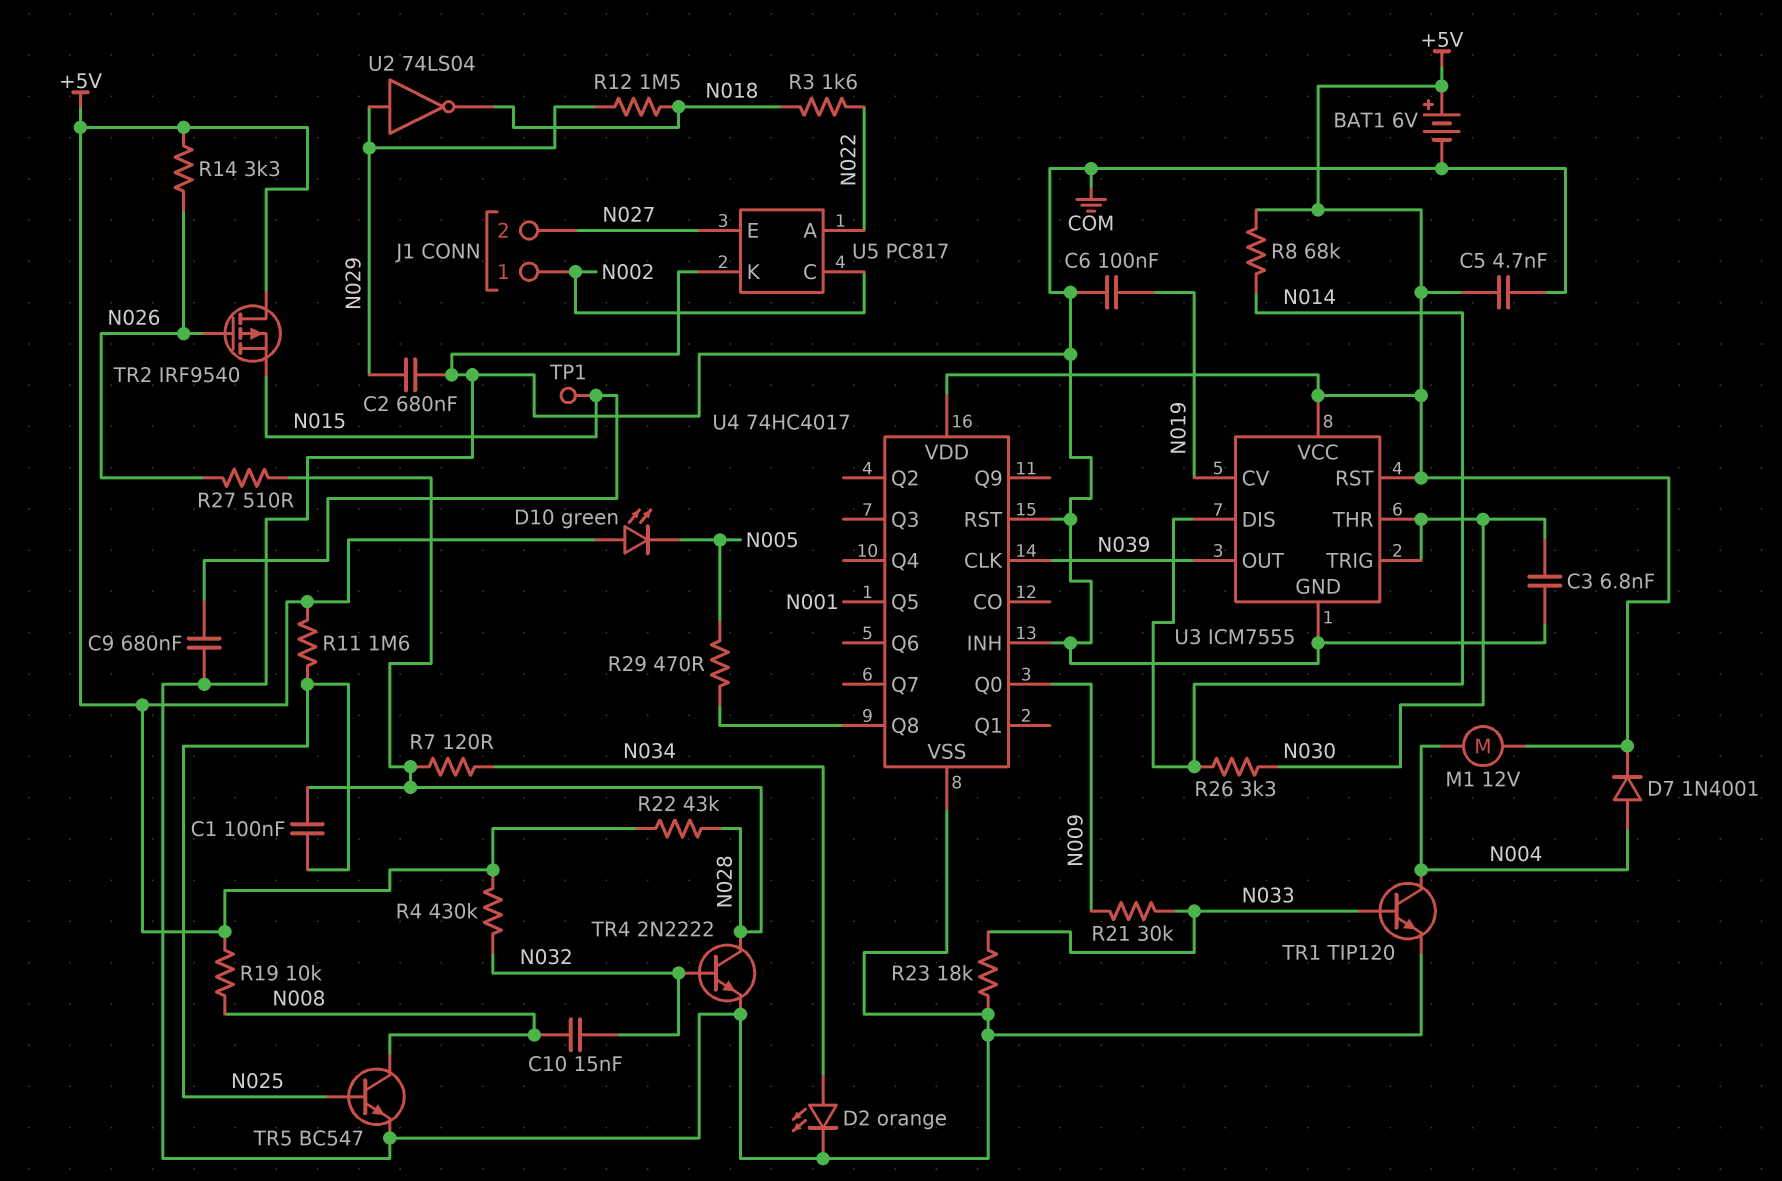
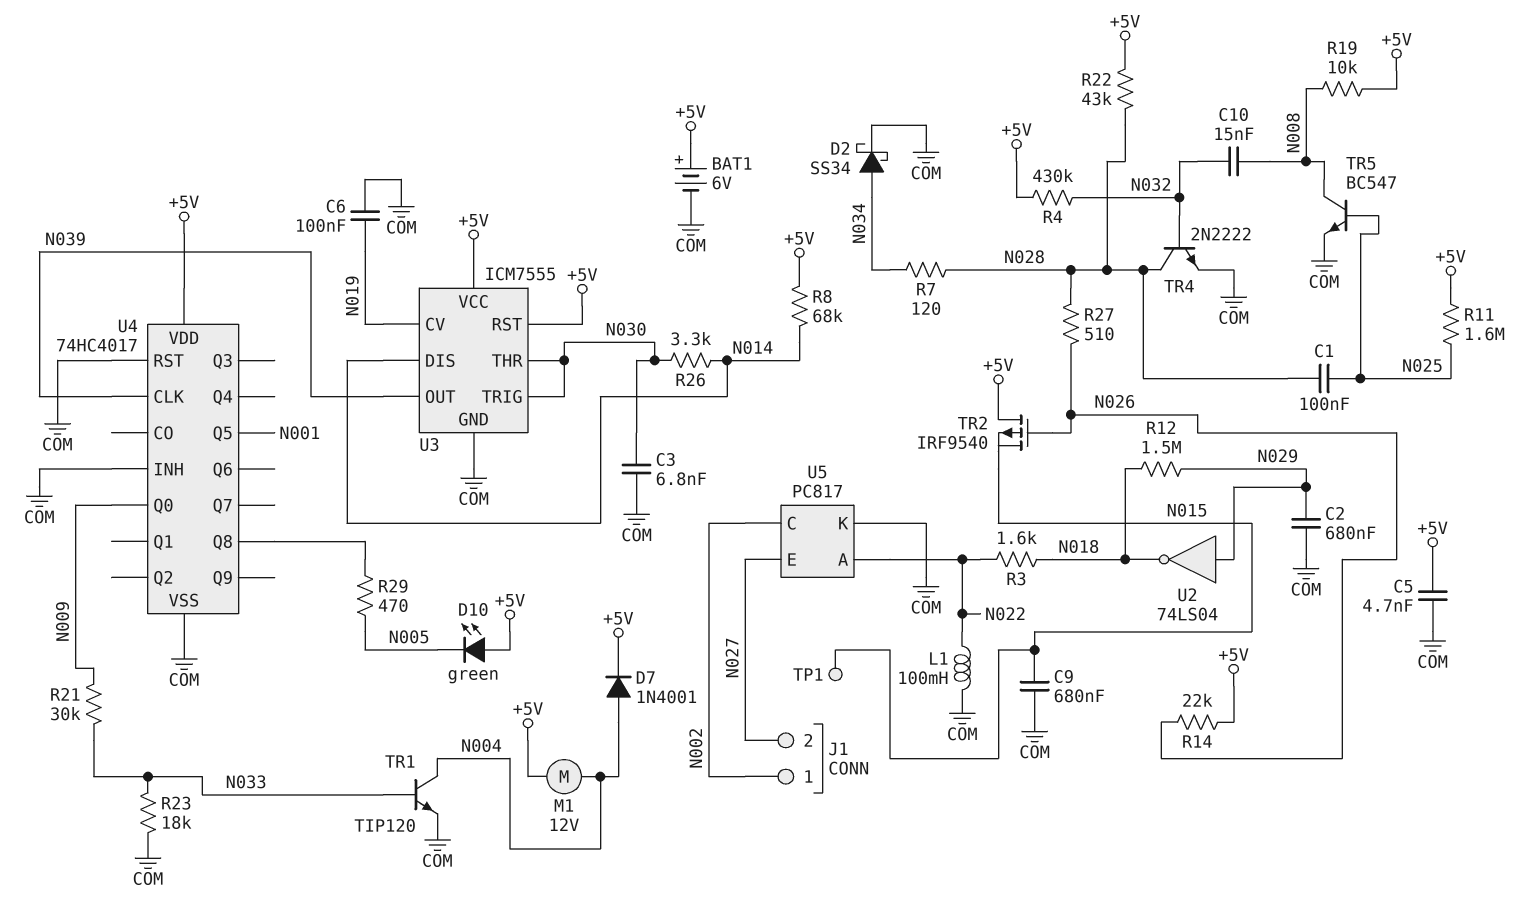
D2: LED orange (A N034, K COM) -> schottky SS34 (A N034, K COM)
L1: none -> 100mH (COM, N022)
R14: 3.3k (+5V, N026) -> 22k (+5V, N026)

